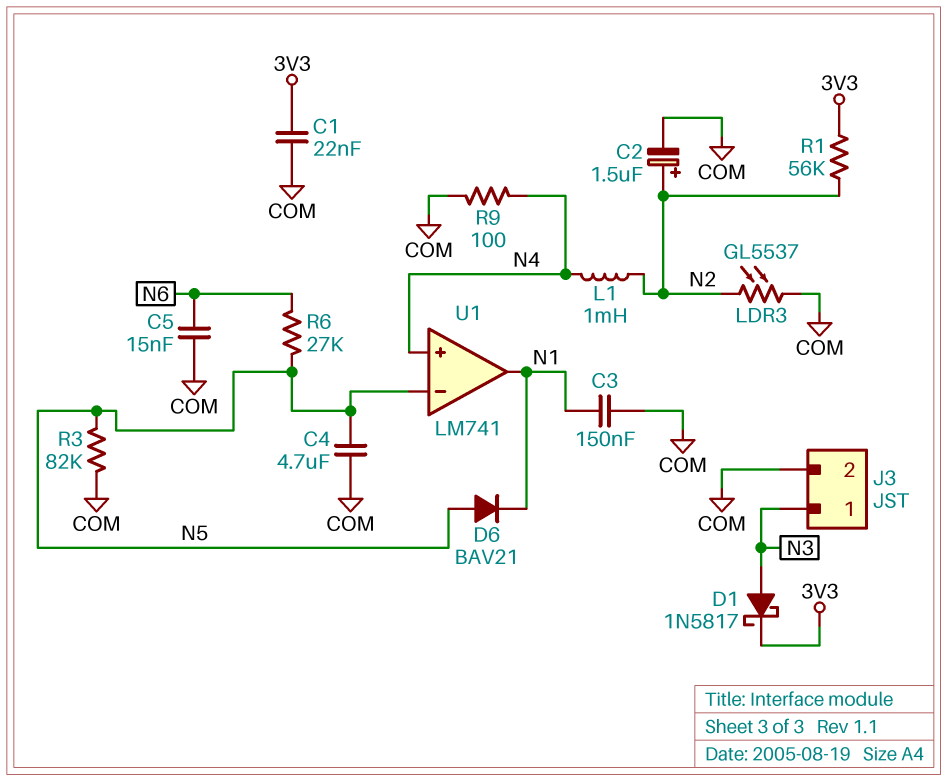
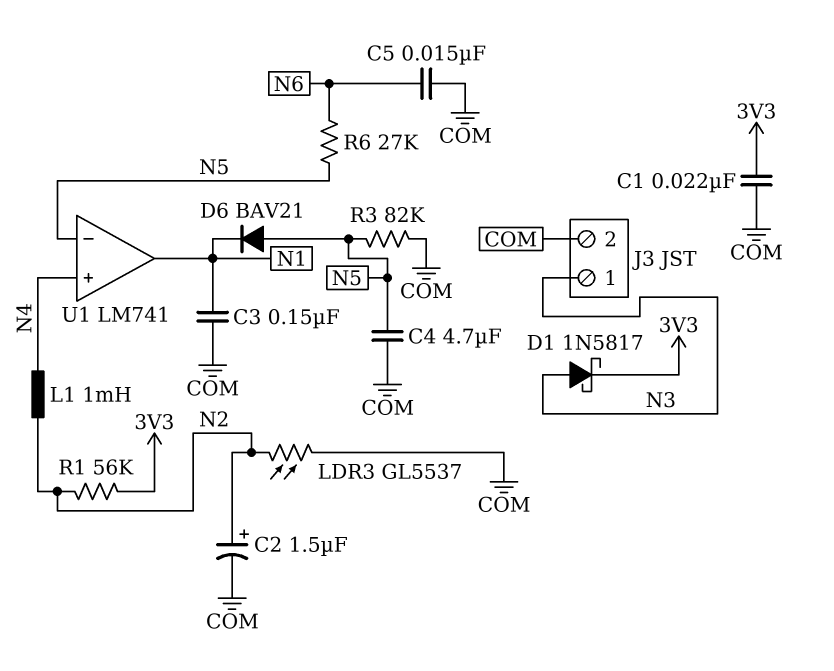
R9: 100 (COM, N4) -> none

